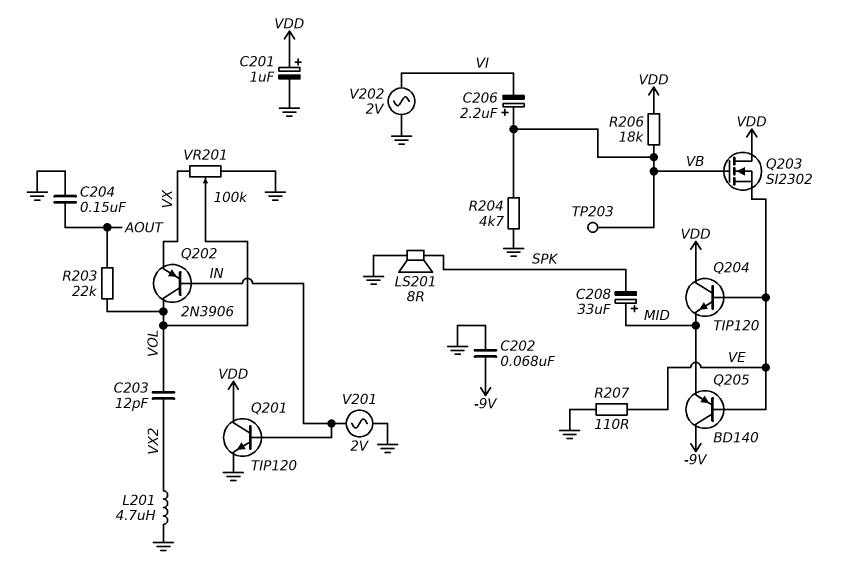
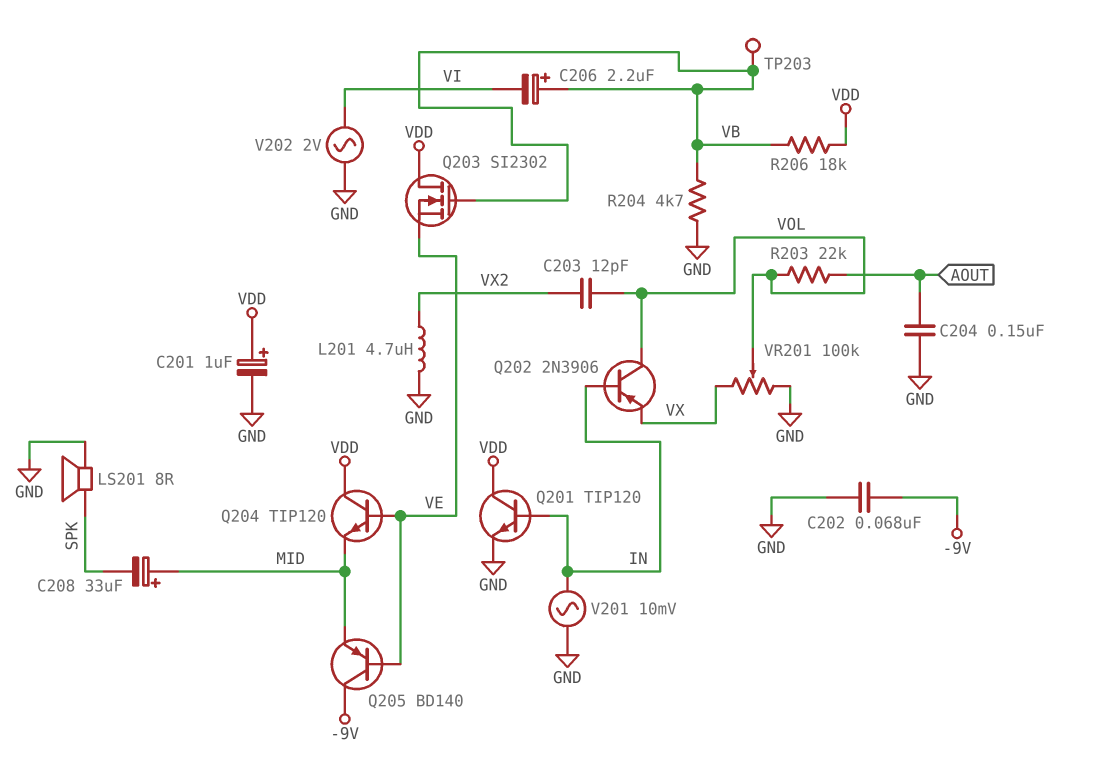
R207: 110 (GND, VE) -> none
V201: AC 2V (GND, IN) -> AC 10mV (GND, IN)

